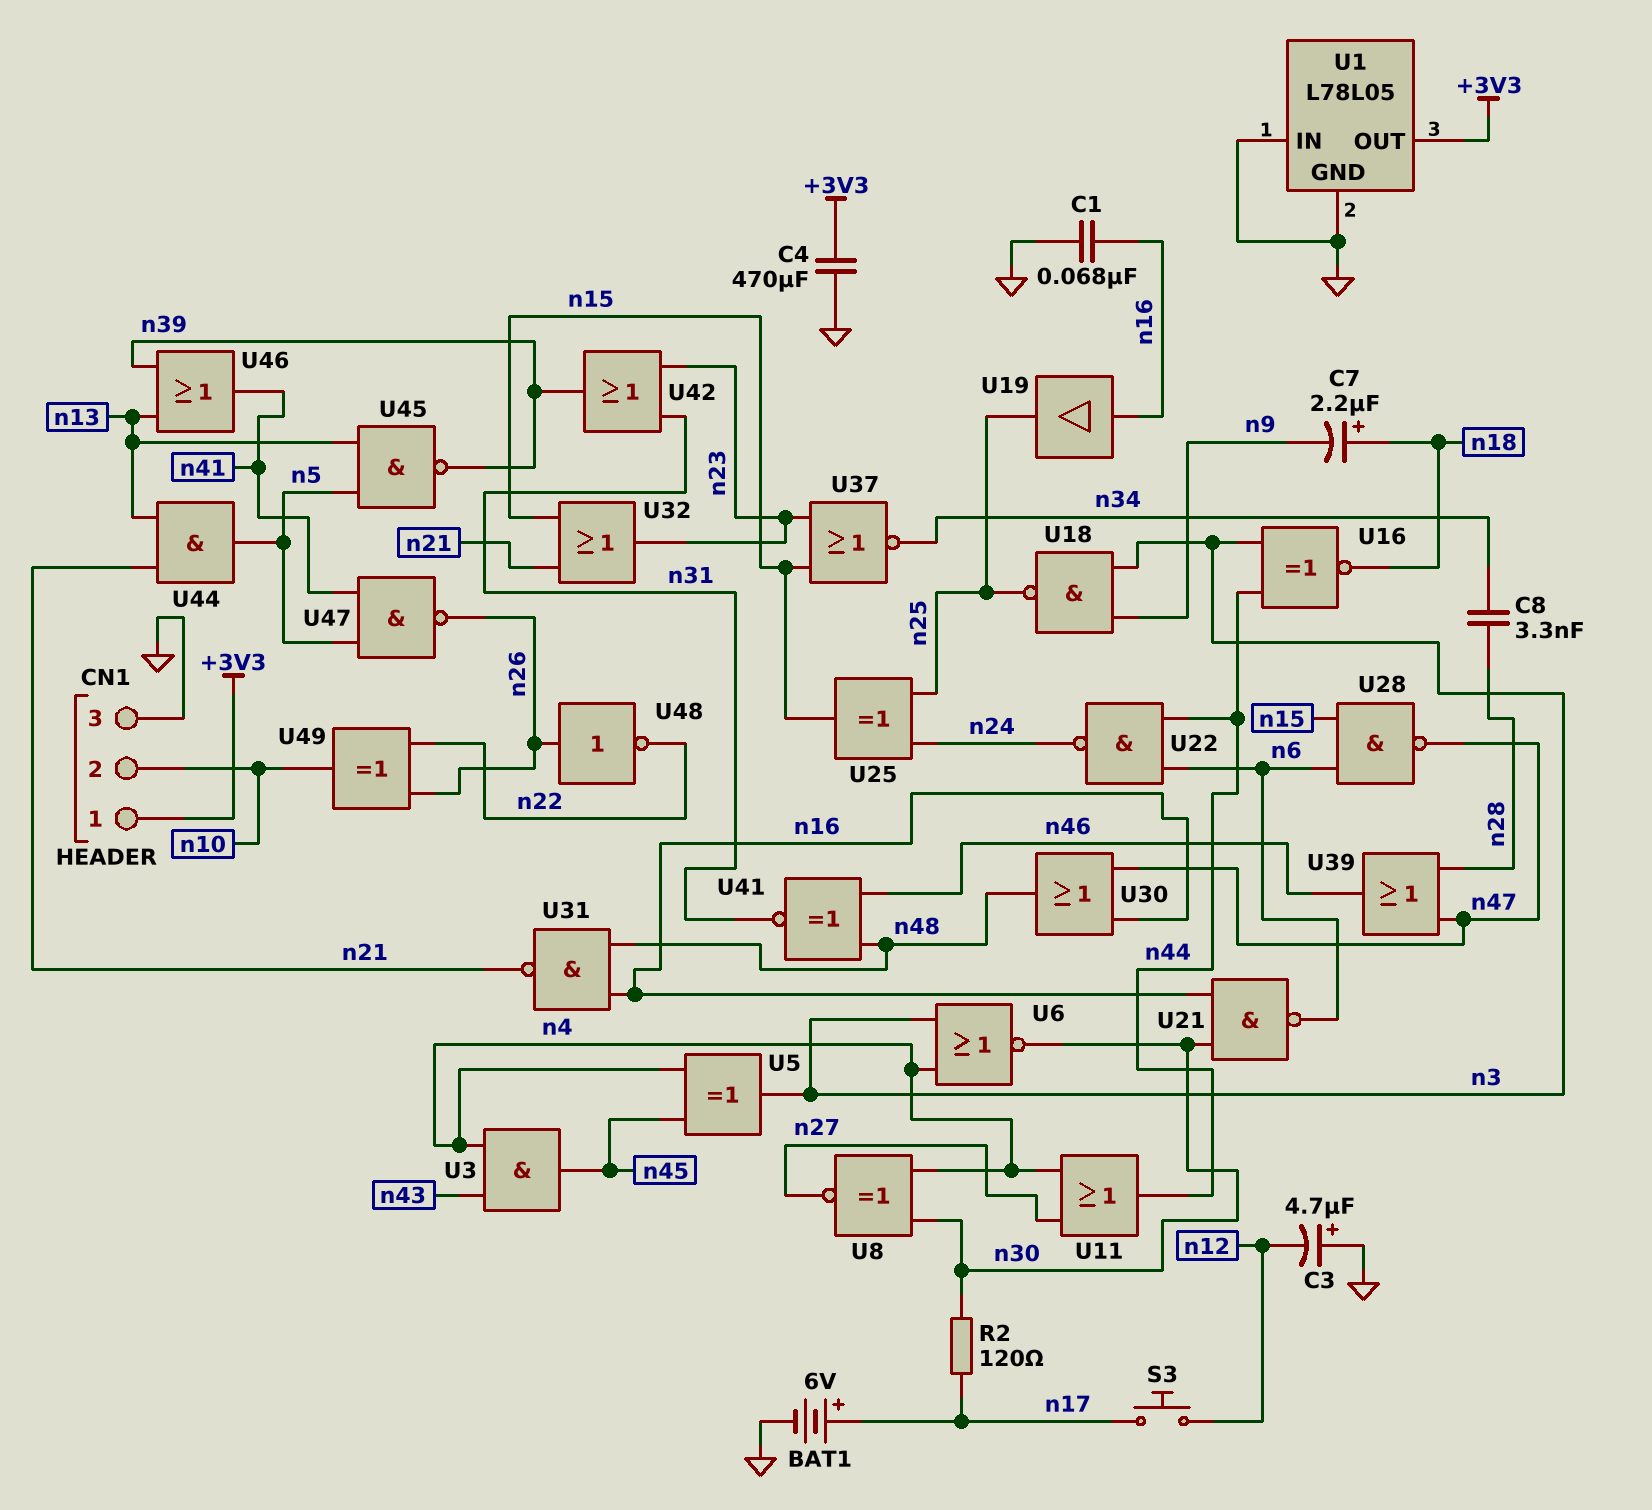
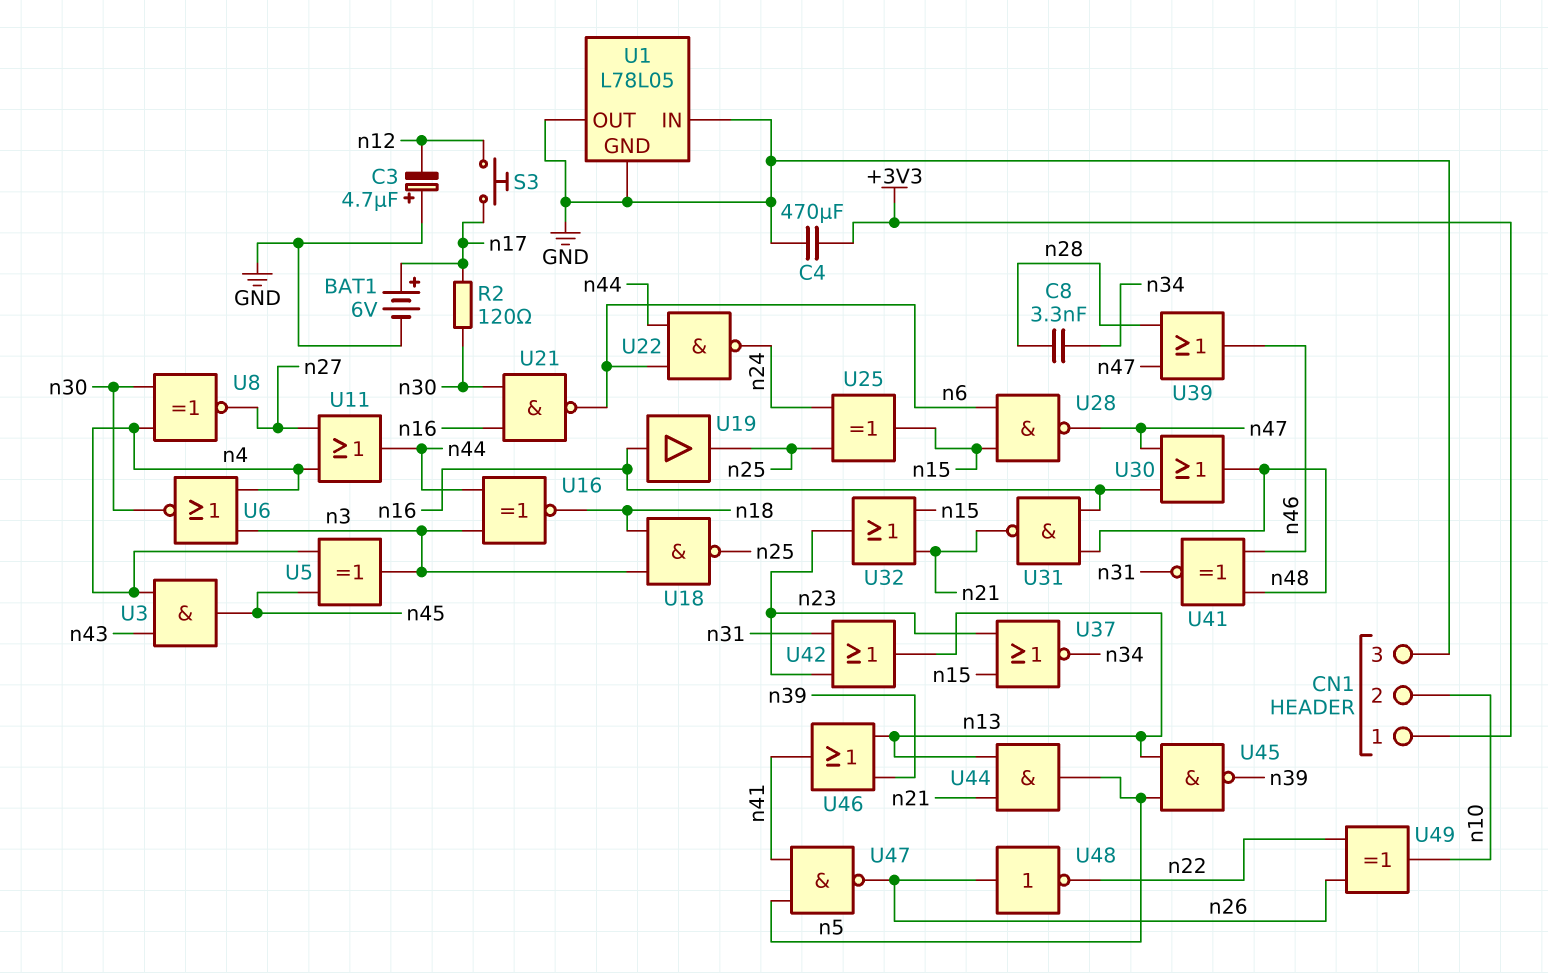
C1: 68nF (GND, n16) -> none
C7: 2.2uF (plus n18, minus n9) -> none
U1 pin OUT: +3V3 -> GND
U18: NAND (in n3, in n9, out n25) -> NAND (in n3, in n18, out n25)
U42: OR (in n23, in n31, out n39) -> OR (in n23, in n31, out n13)

